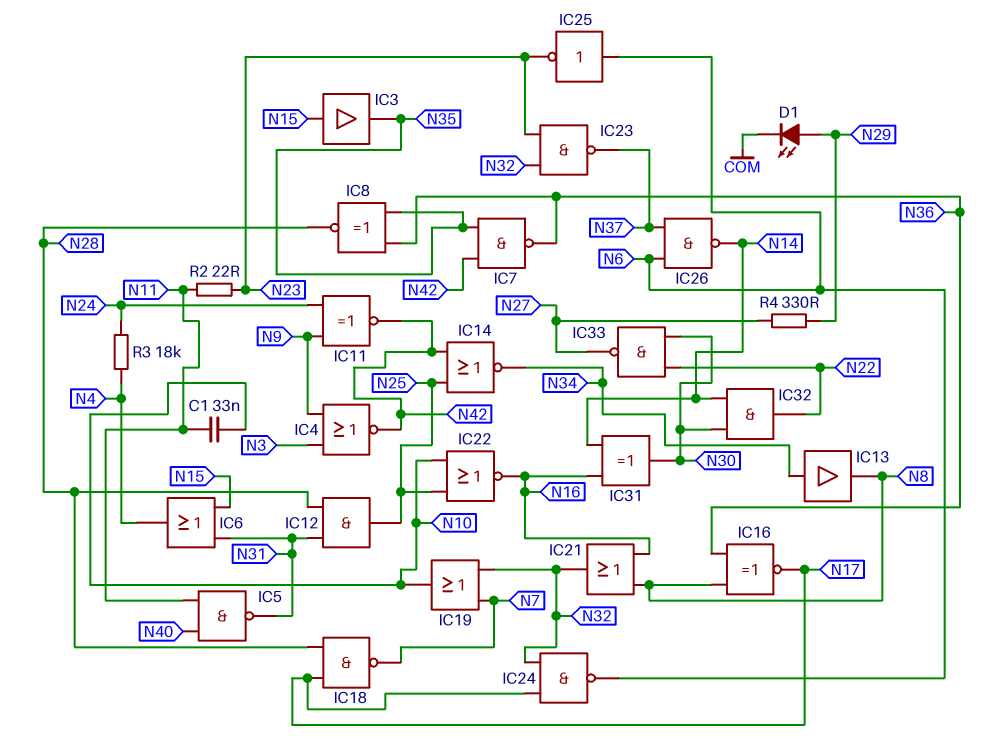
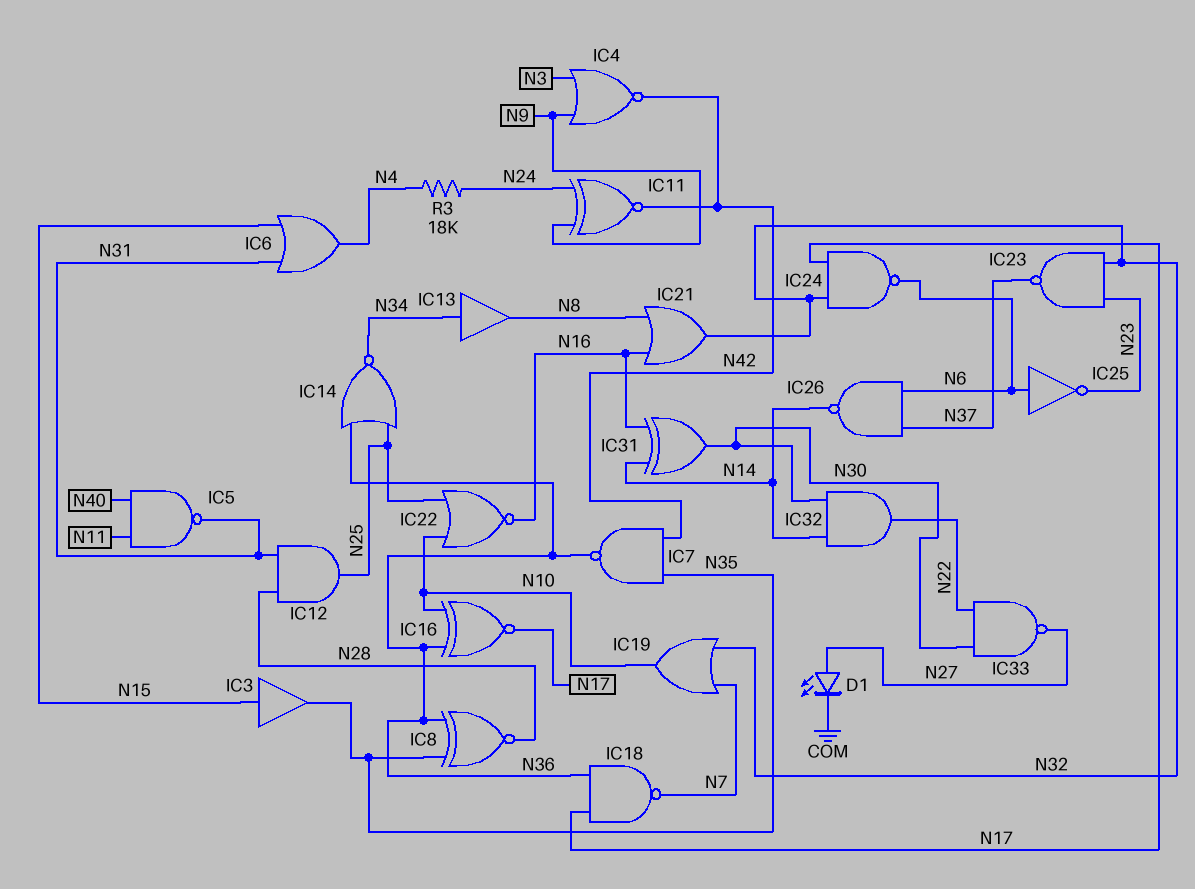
C1: 33nF (N10, N11) -> none
D1: LED (A N29, K COM) -> LED (A N27, K COM)
IC14: NOR (in N25, in N42, out N34) -> NOR (in N25, in N36, out N34)
IC16: XNOR (in N8, in N36, out N17) -> XNOR (in N10, in N36, out N17)
IC18: NAND (in N17, in N28, out N7) -> NAND (in N17, in N36, out N7)
R2: 22 (N11, N23) -> none
R4: 330 (N27, N29) -> none

